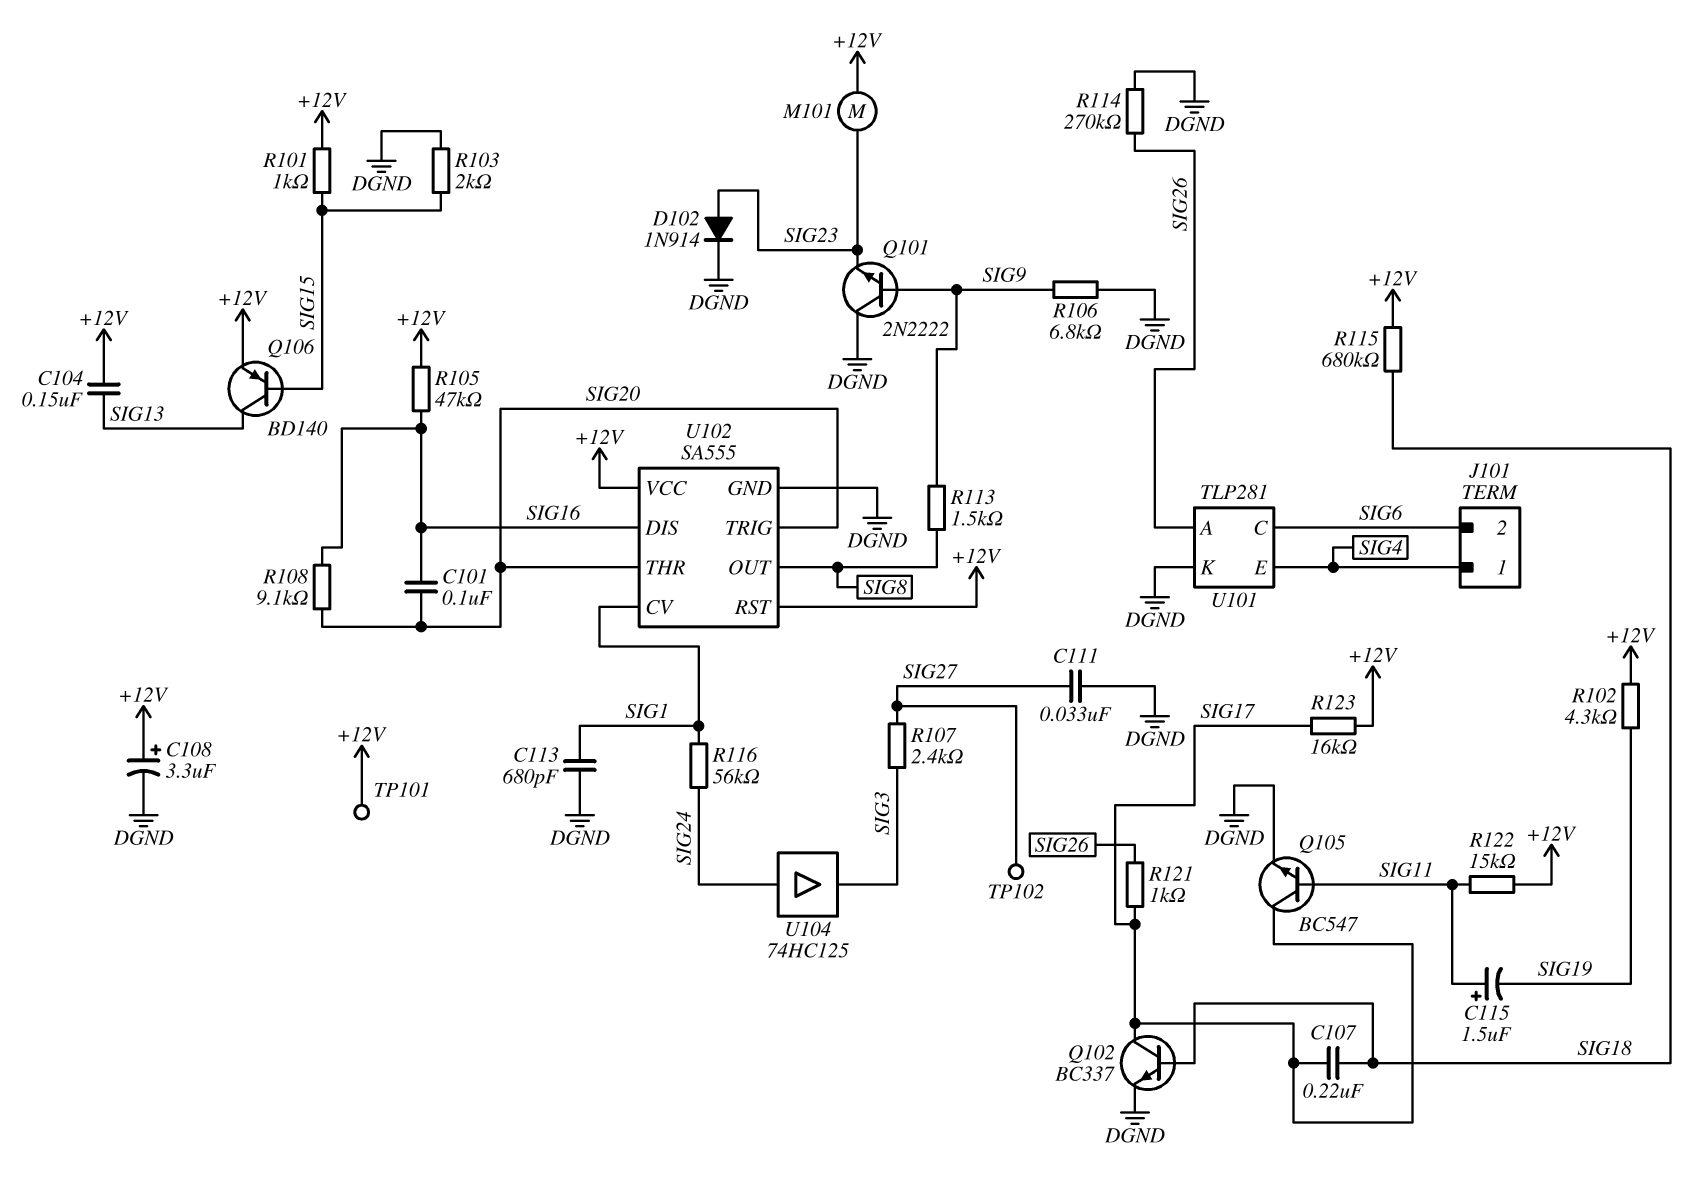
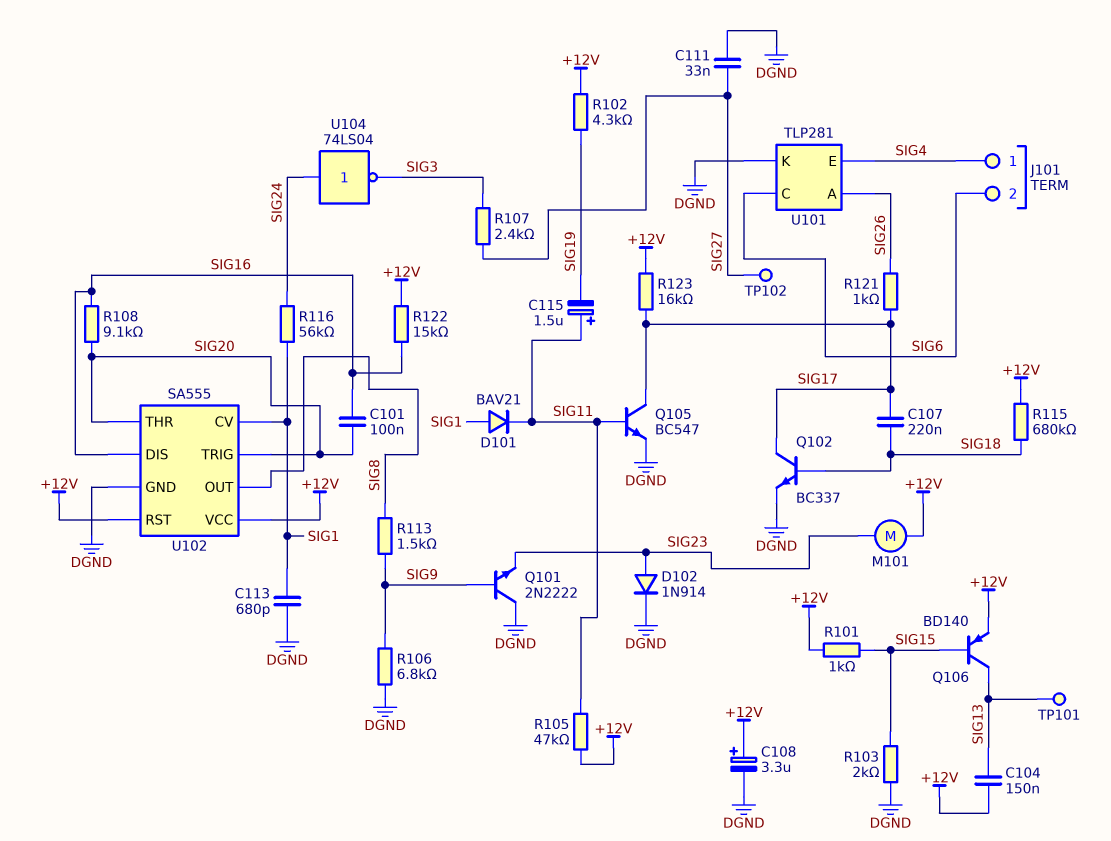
D101: none -> diode BAV21 (A SIG1, K SIG11)
R105: 47k (+12V, SIG16) -> 47k (+12V, SIG11)
R114: 270k (DGND, SIG26) -> none
R122: 15k (+12V, SIG11) -> 15k (+12V, SIG16)
TP101: test point (+12V) -> test point (SIG13)
U104: buffer 74HC125 (in SIG24, out SIG3) -> NOT 74LS04 (in SIG24, out SIG3)

